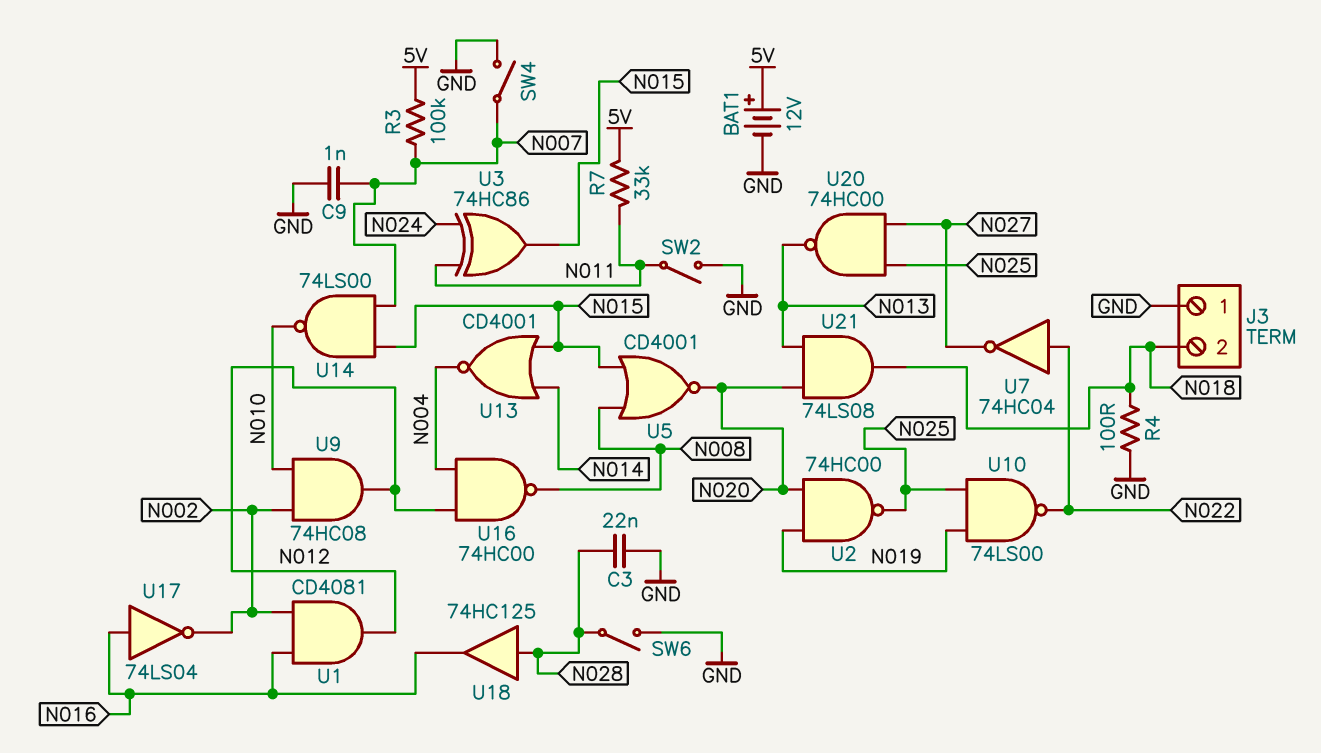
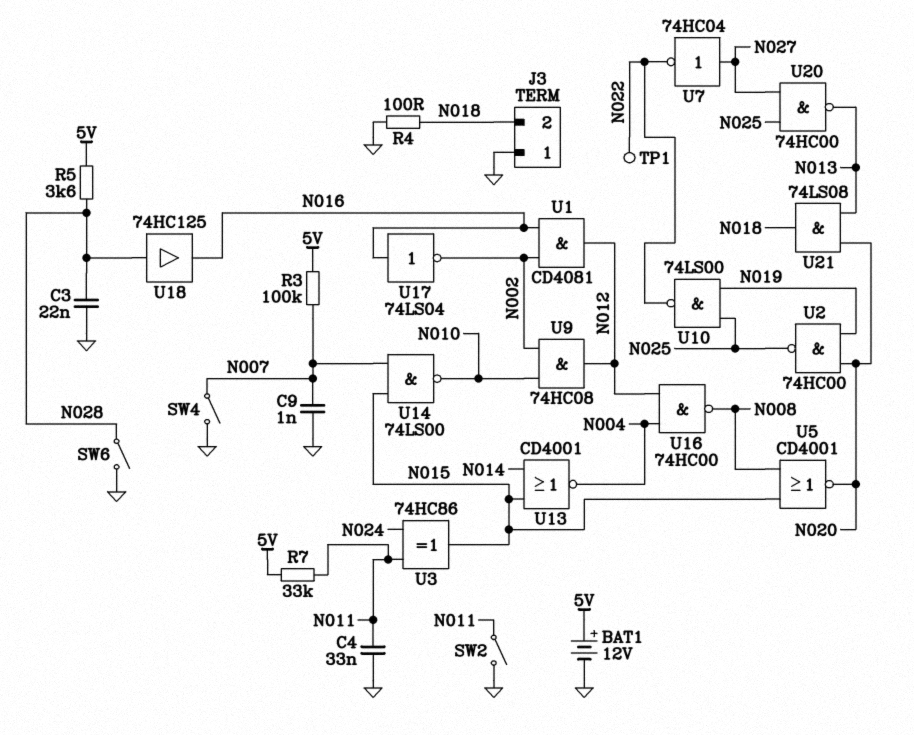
C4: none -> 33nF (GND, N011)
R5: none -> 3.6k (5V, N028)
TP1: none -> test point (N022)
U7: NOT 74HC04 (in N022, out N027) -> NOT 74HC04 (in N027, out N022)

